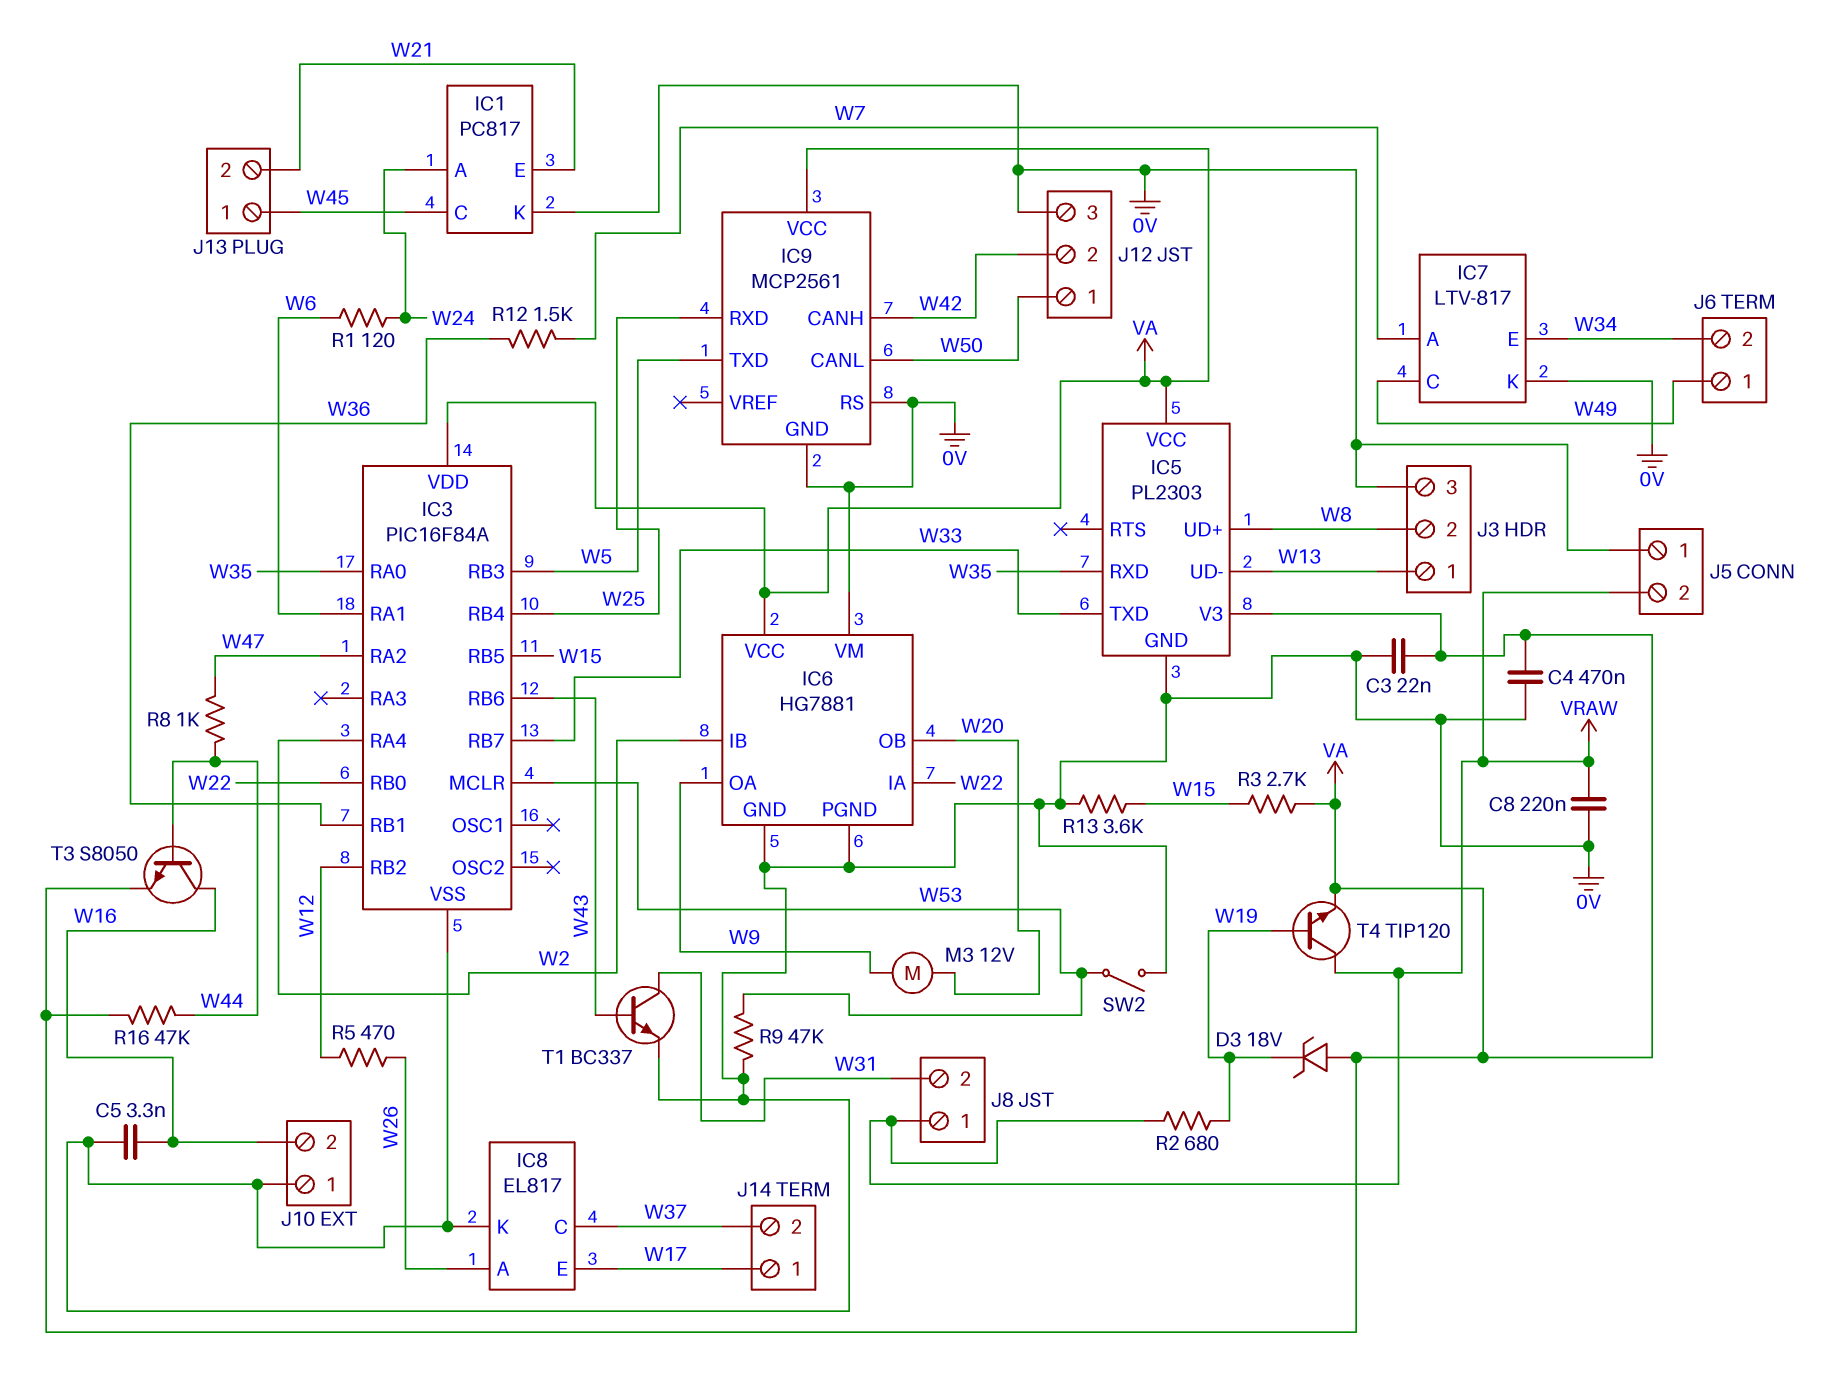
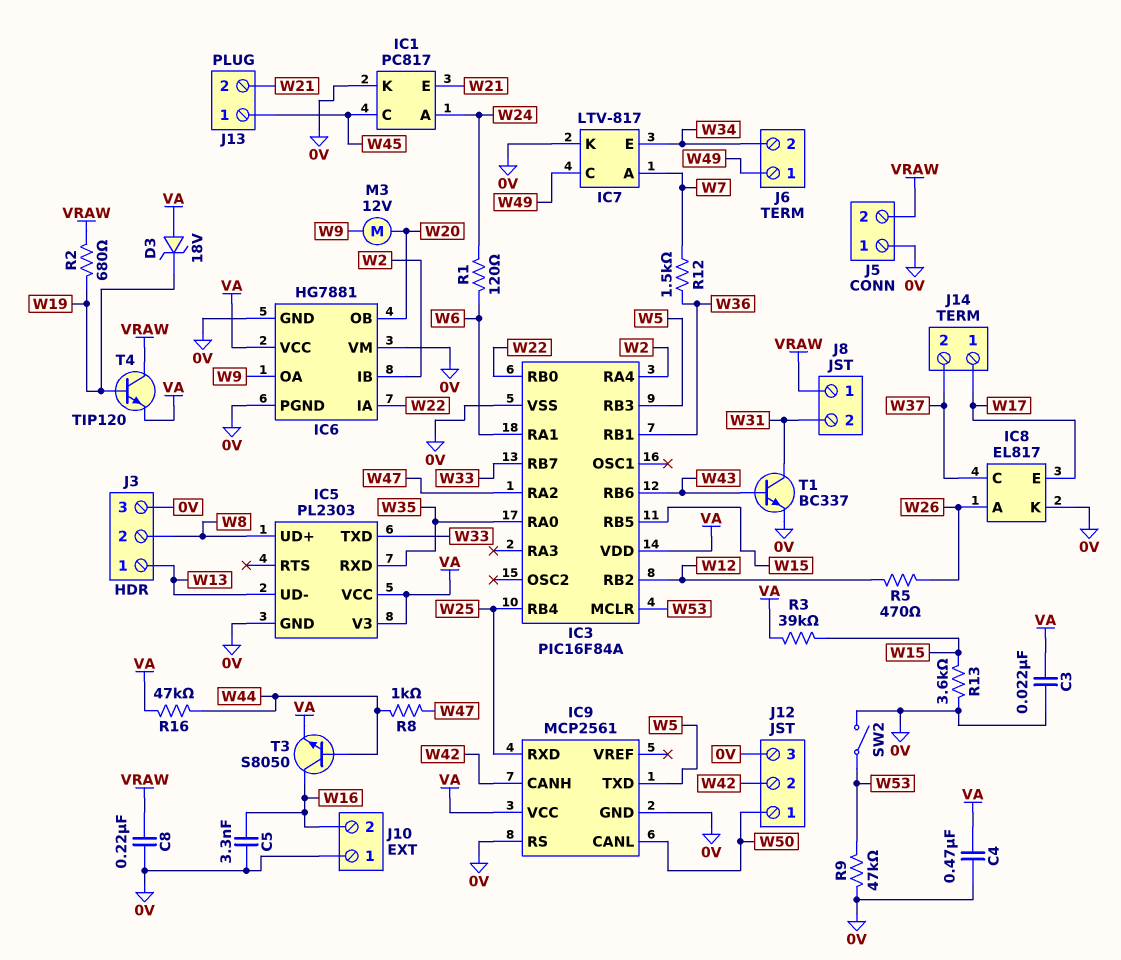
R3: 2.7k (VA, W15) -> 39k (VA, W15)

